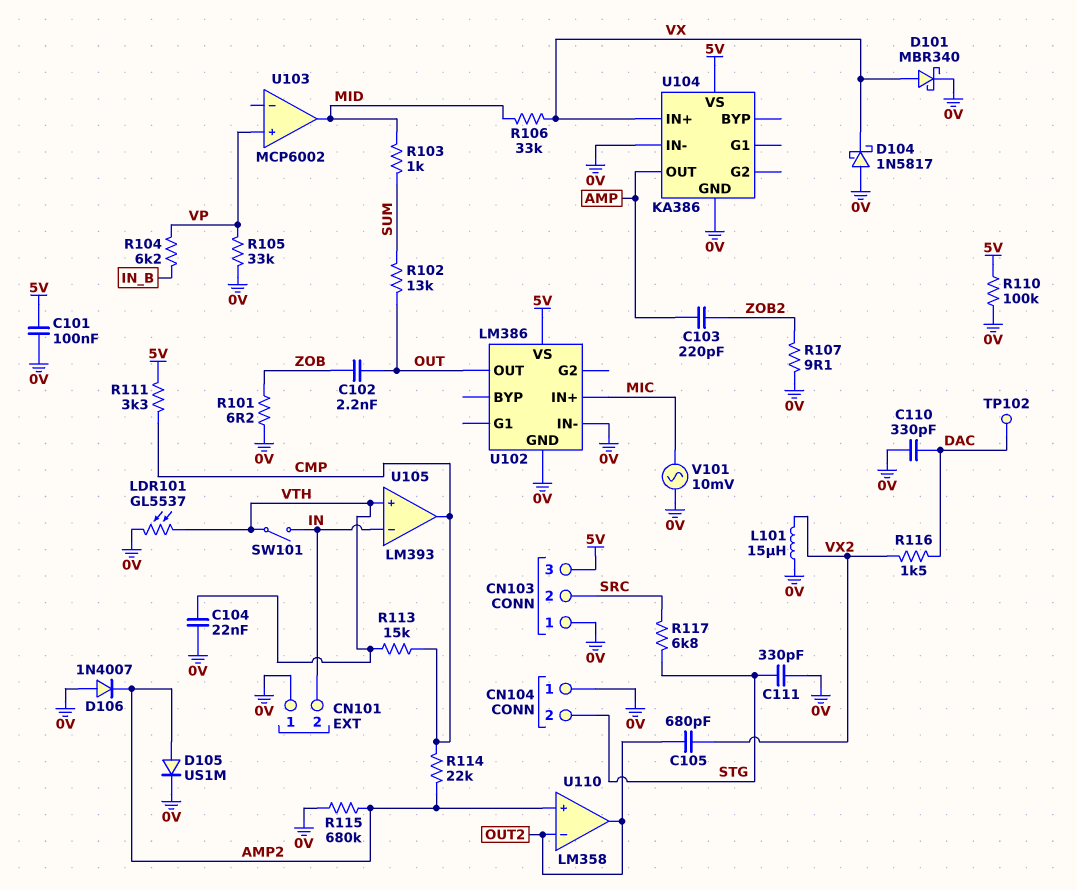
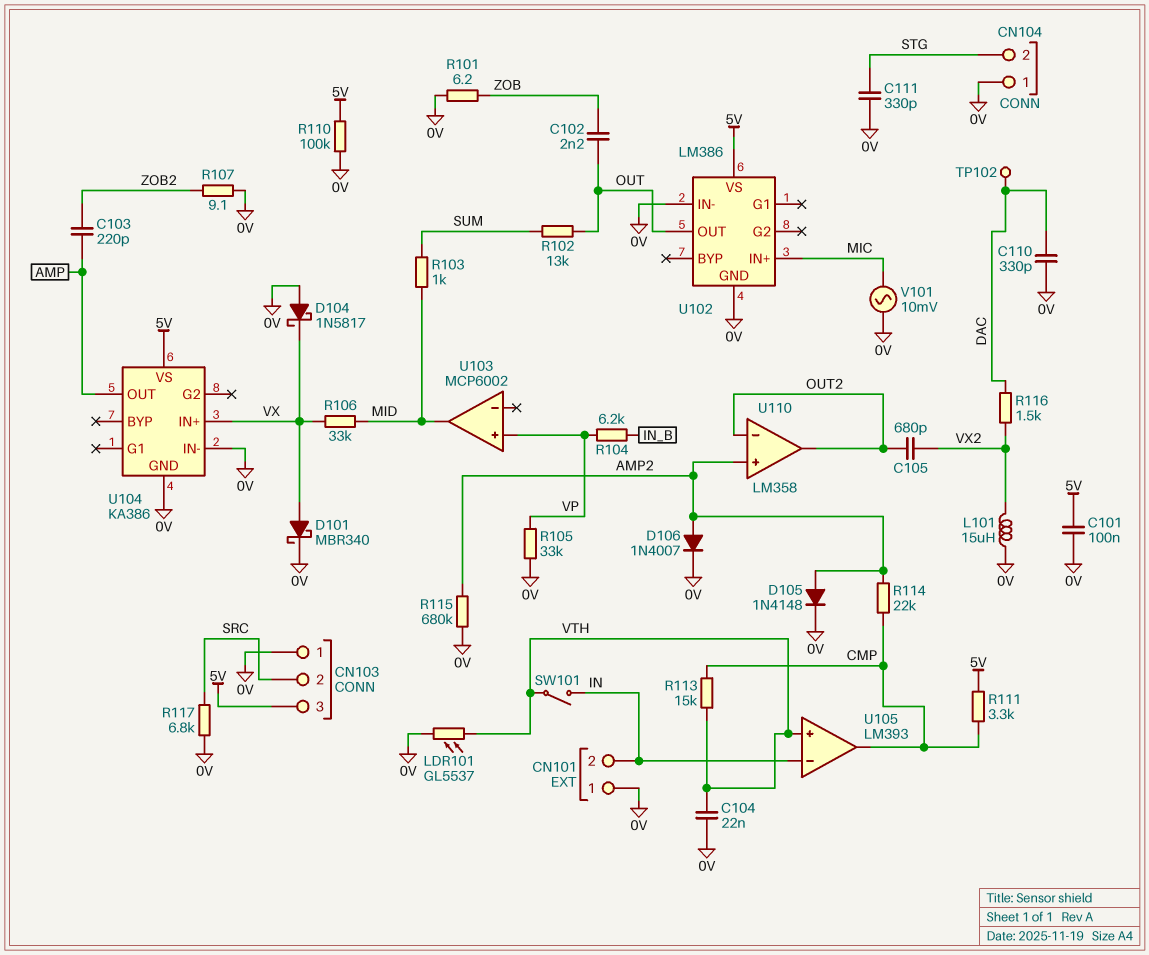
D105: diode US1M (A AMP2, K 0V) -> diode 1N4148 (A AMP2, K 0V)
D106: diode 1N4007 (A 0V, K AMP2) -> diode 1N4007 (A AMP2, K 0V)
R117: 6.8k (SRC, STG) -> 6.8k (0V, SRC)

